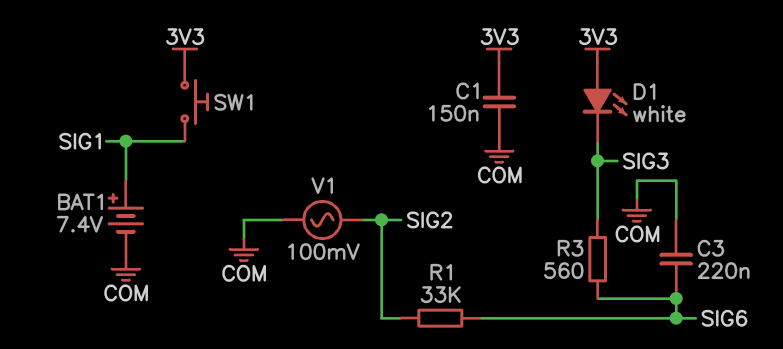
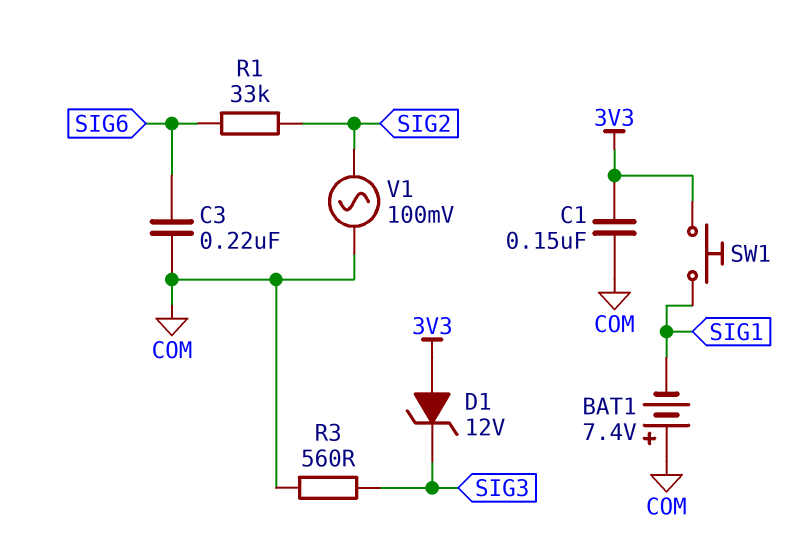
BAT1: 7.4V (plus SIG1, minus COM) -> 7.4V (plus COM, minus SIG1)
D1: LED white (A 3V3, K SIG3) -> zener 12V (A 3V3, K SIG3)
R3: 560 (SIG3, SIG6) -> 560 (COM, SIG3)

